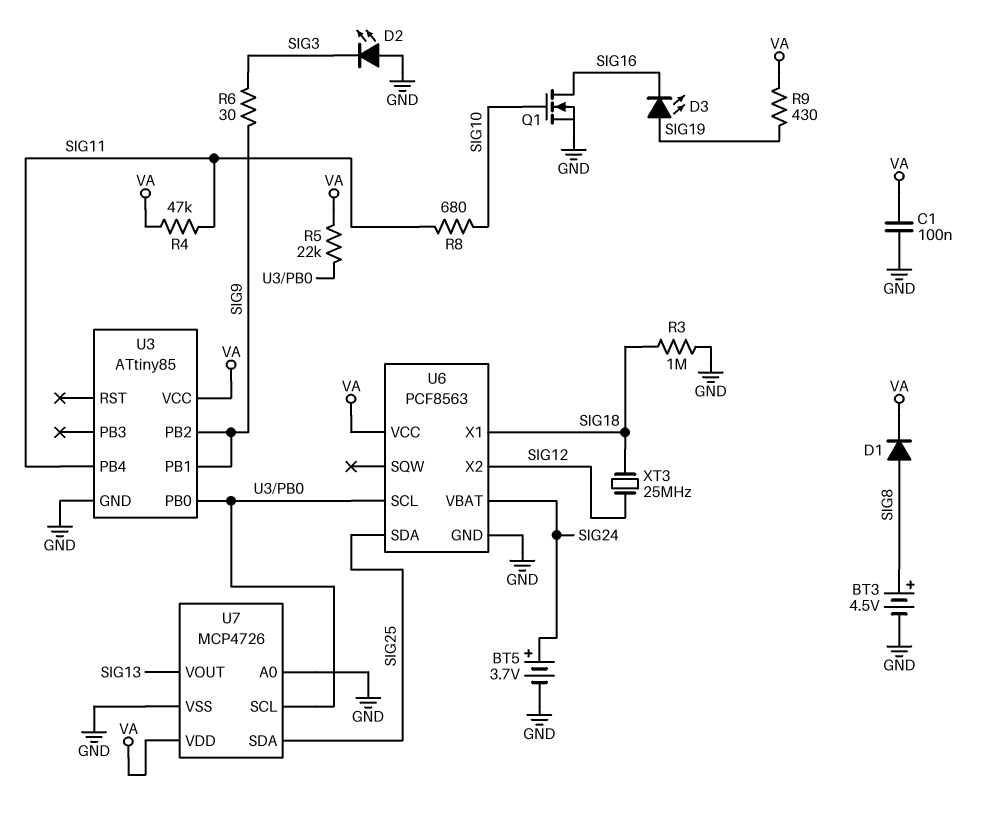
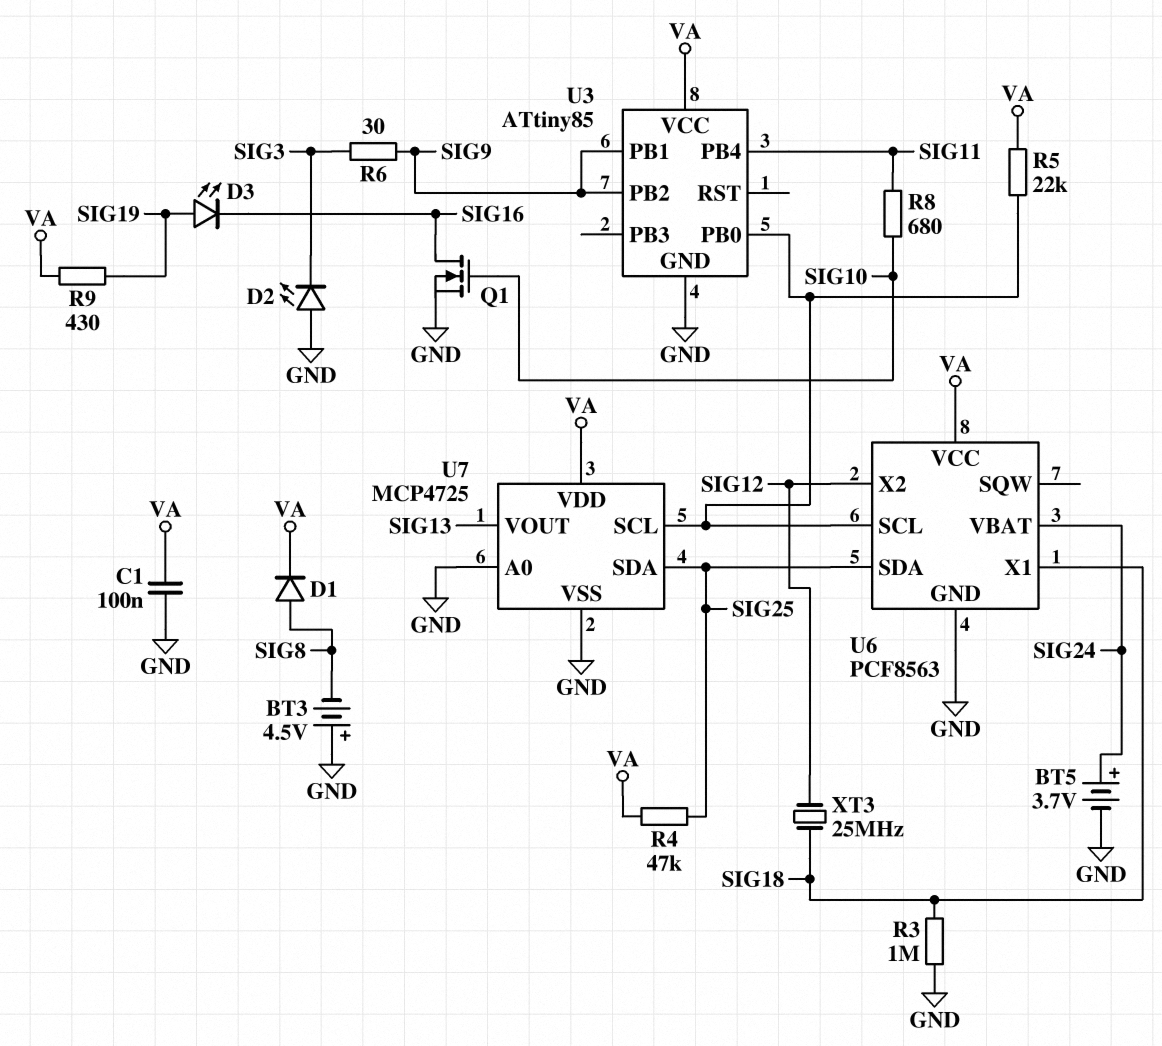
BT3: 4.5V (plus SIG8, minus GND) -> 4.5V (plus GND, minus SIG8)
R4: 47k (SIG11, VA) -> 47k (SIG25, VA)
U7: MCP4726 -> MCP4725

